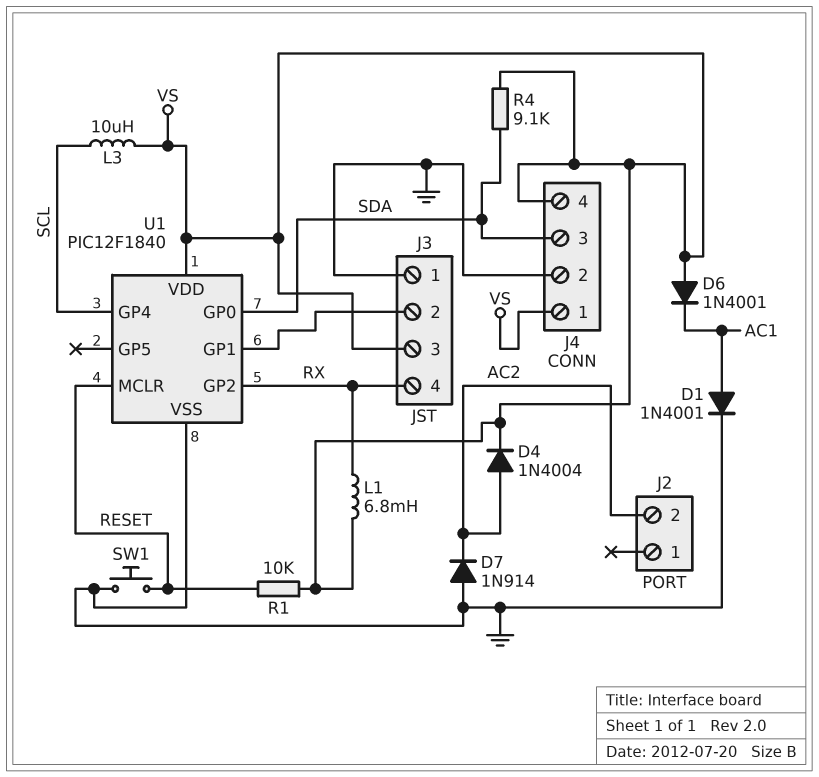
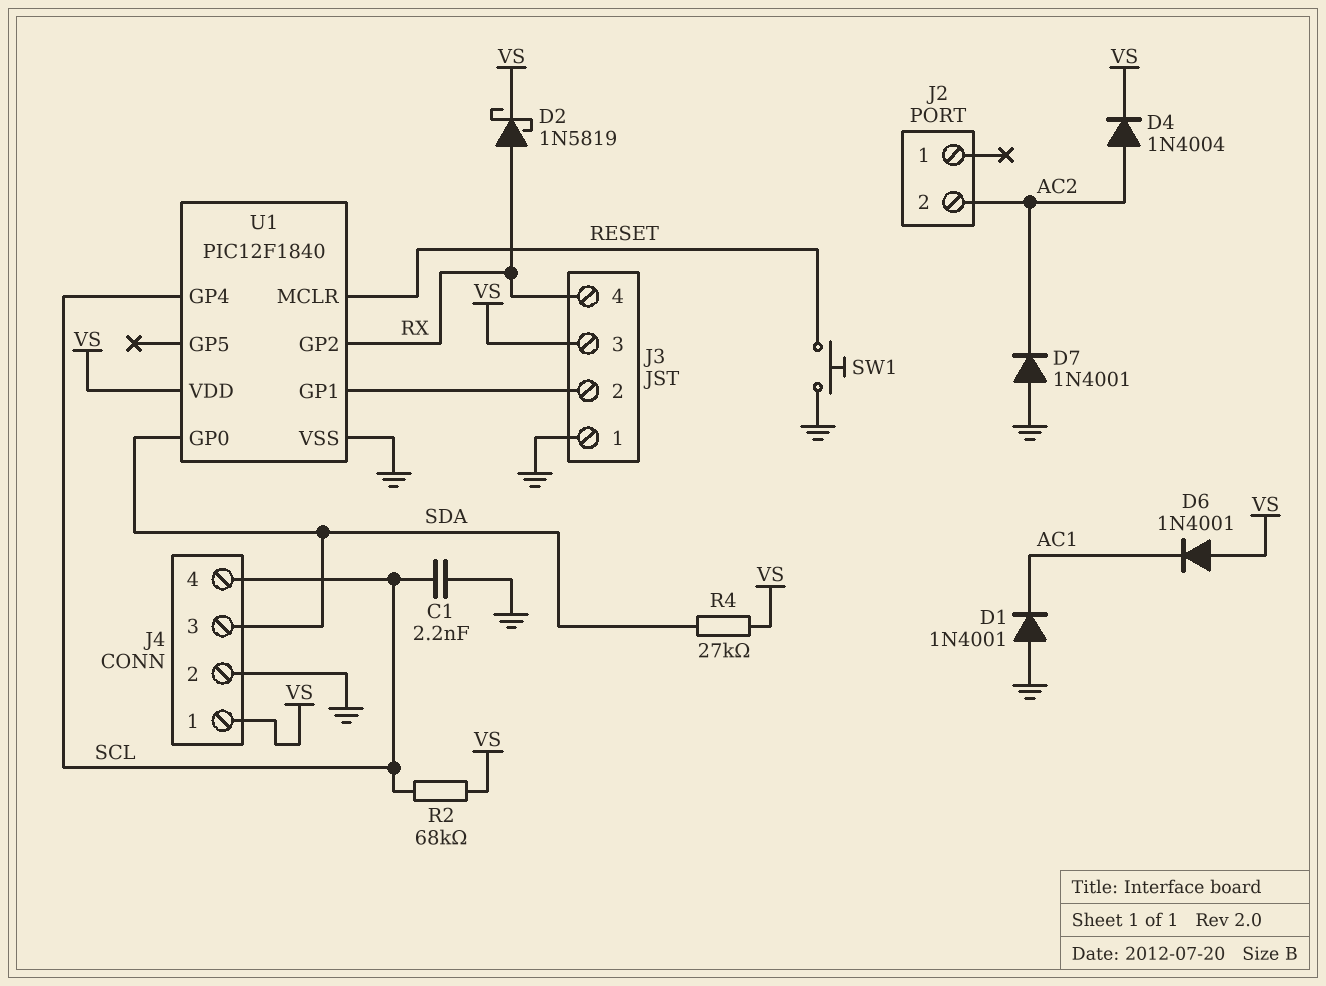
C1: none -> 2.2nF (GND, SCL)
D1: diode 1N4001 (A AC1, K GND) -> diode 1N4001 (A GND, K AC1)
D2: none -> schottky 1N5819 (A RX, K VS)
D7: diode 1N914 (A GND, K AC2) -> diode 1N4001 (A GND, K AC2)
J4 pin 4: VS -> SCL
L1: 6.8mH (RX, VS) -> none
L3: 10uH (SCL, VS) -> none
R1: 10k (RESET, VS) -> none
R2: none -> 68k (SCL, VS)
R4: 9.1k (SDA, VS) -> 27k (SDA, VS)

